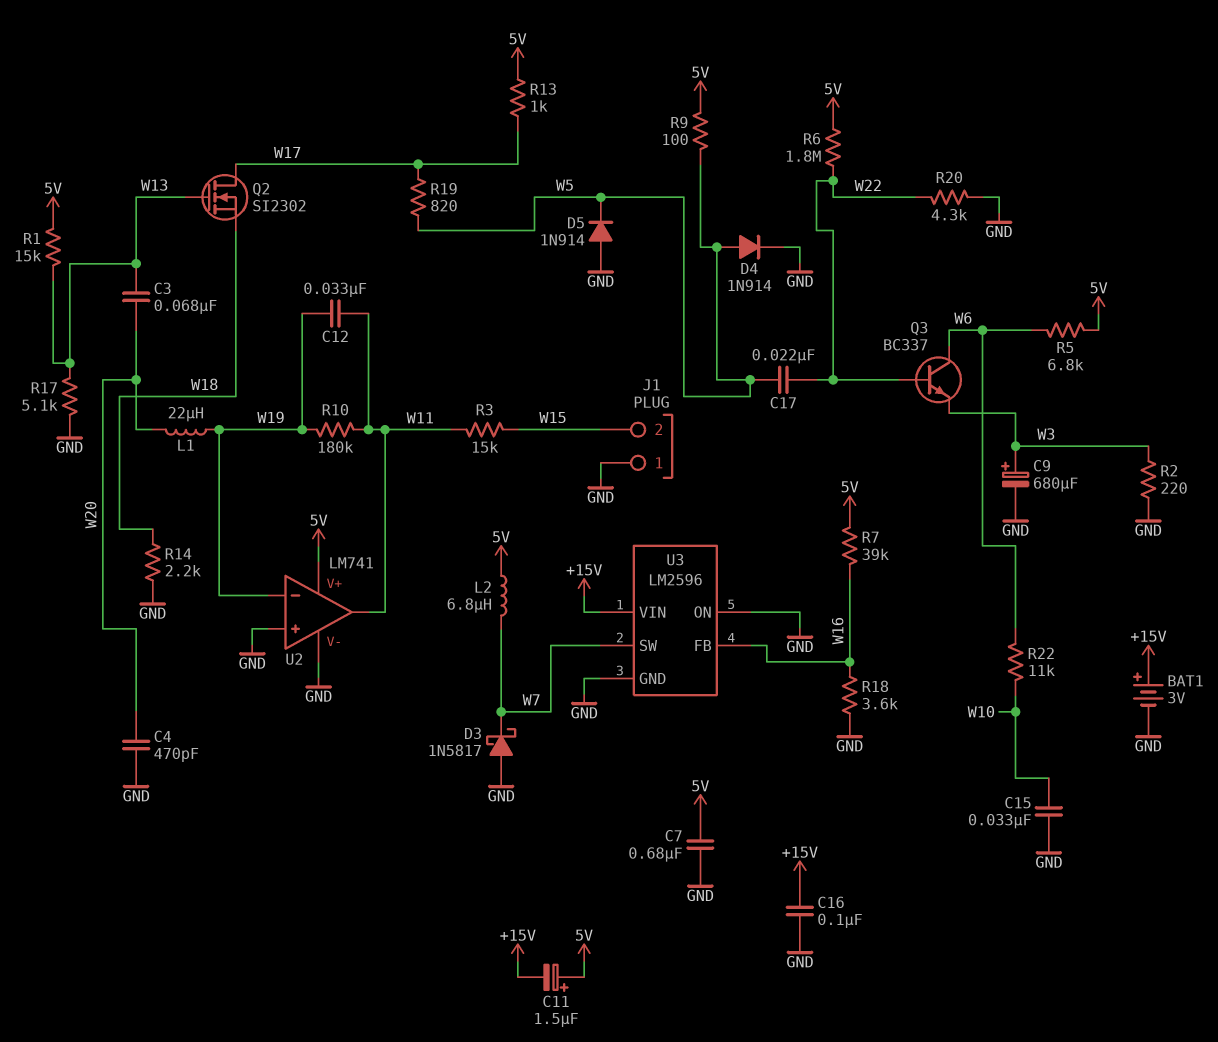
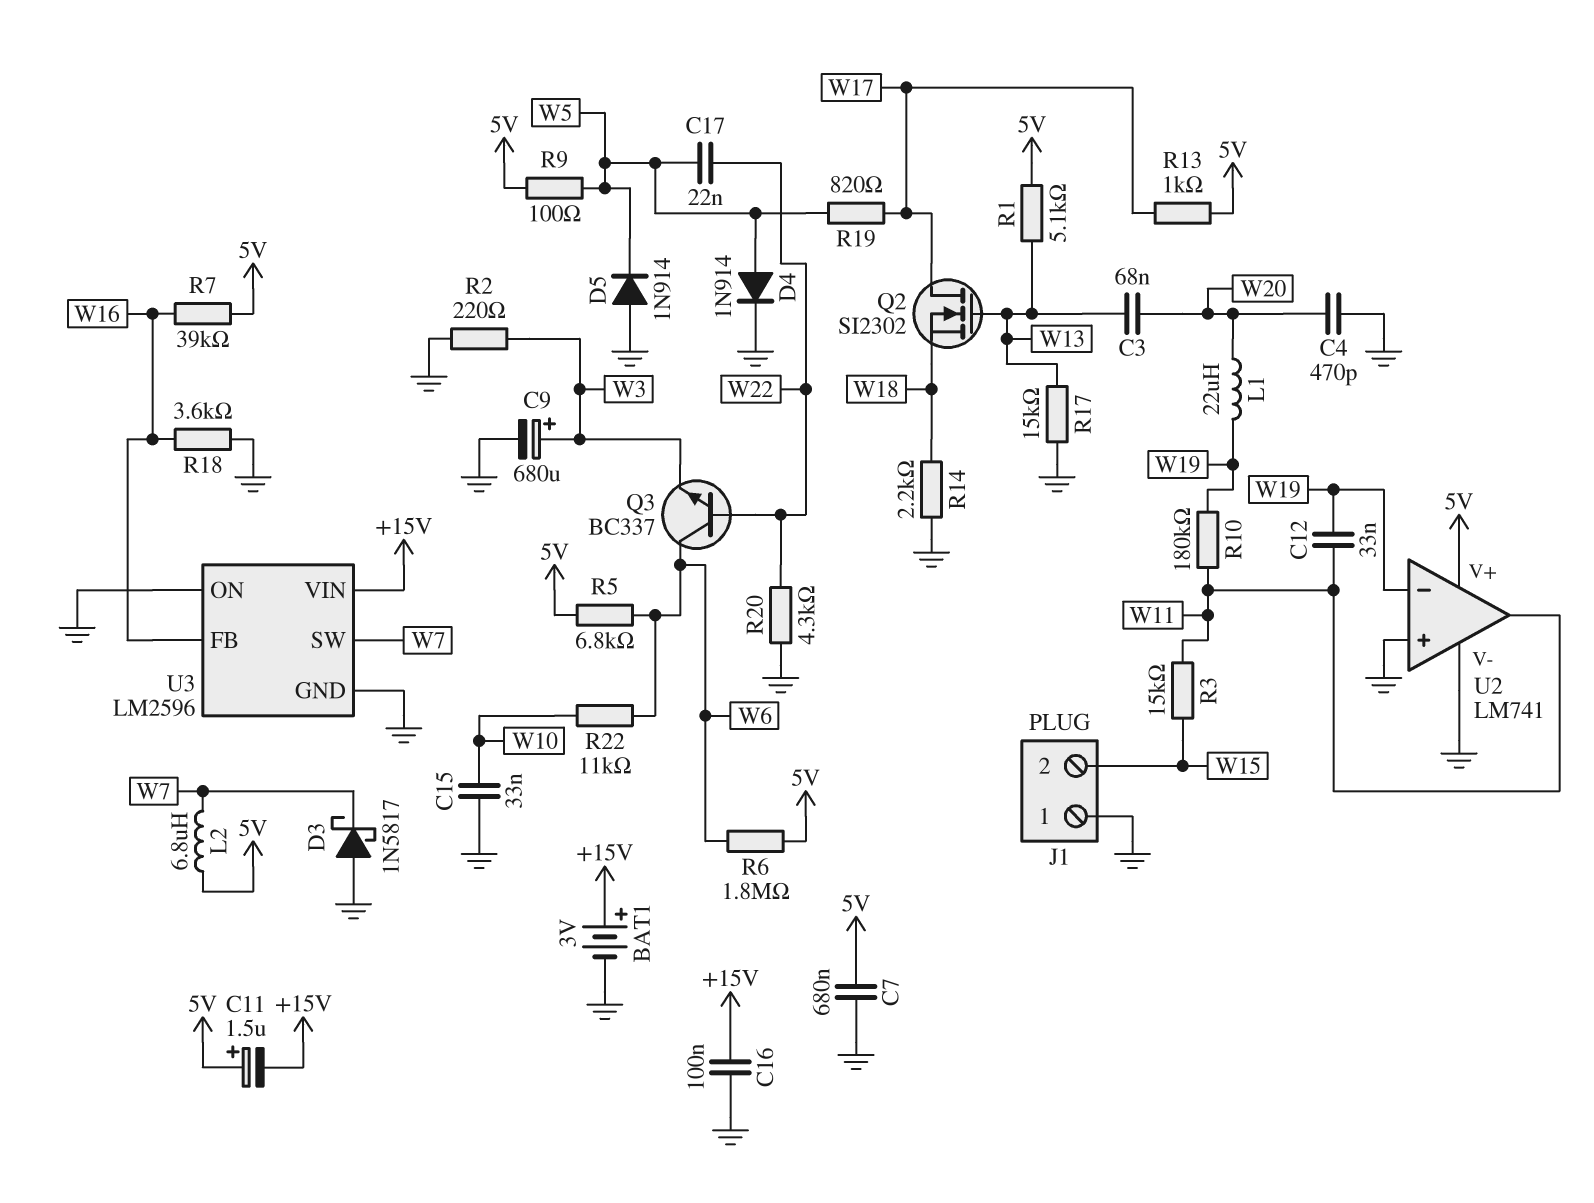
R1: 15k (5V, W13) -> 5.1k (5V, W13)
R6: 1.8M (5V, W22) -> 1.8M (5V, W6)
R17: 5.1k (GND, W13) -> 15k (GND, W13)

